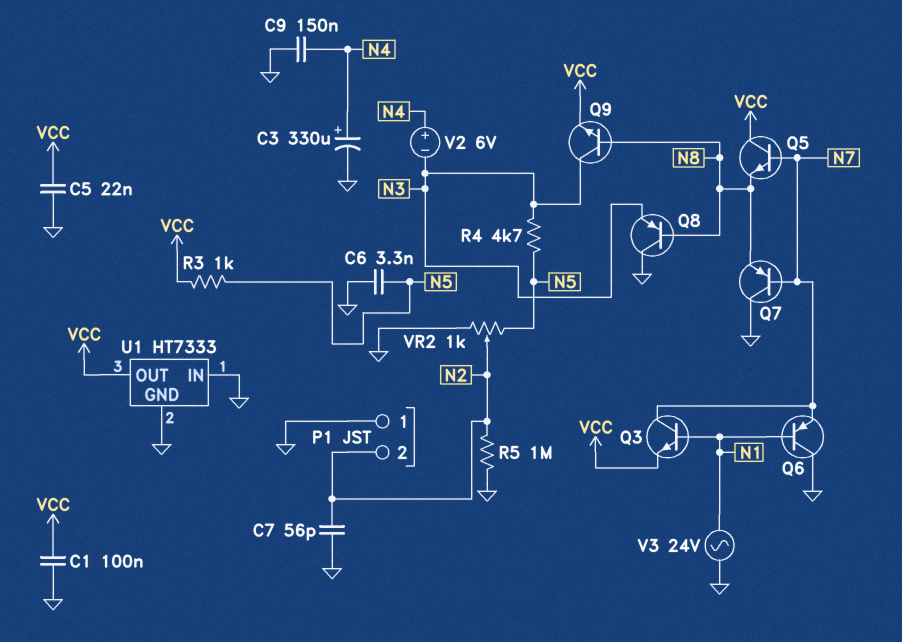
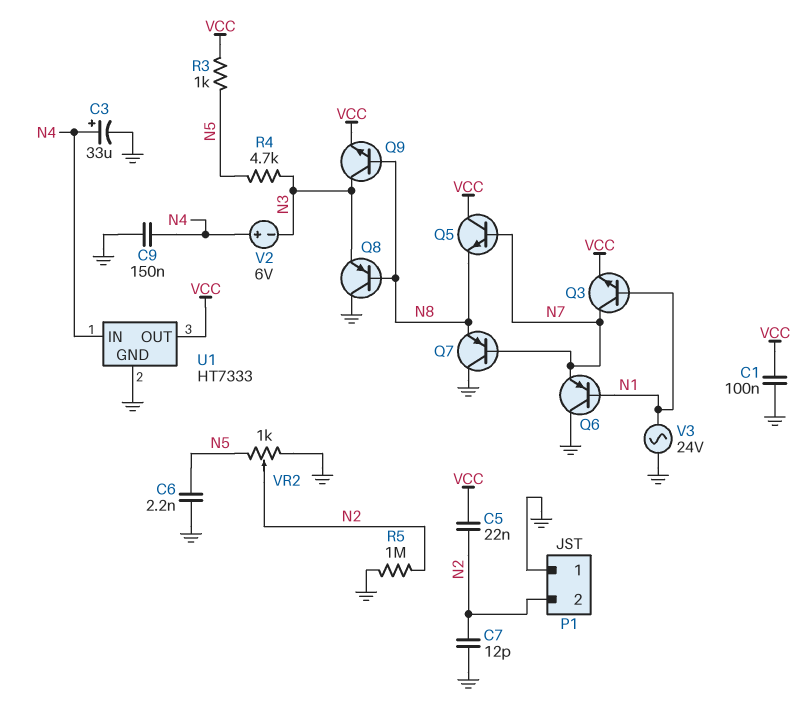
C3: 330uF (plus N4, minus GND) -> 33uF (plus N4, minus GND)
C5: 22nF (GND, VCC) -> 22nF (N2, VCC)
C6: 3.3nF (GND, N5) -> 2.2nF (GND, N5)
C7: 56pF (GND, N2) -> 12pF (GND, N2)
U1 pin IN: GND -> N4

